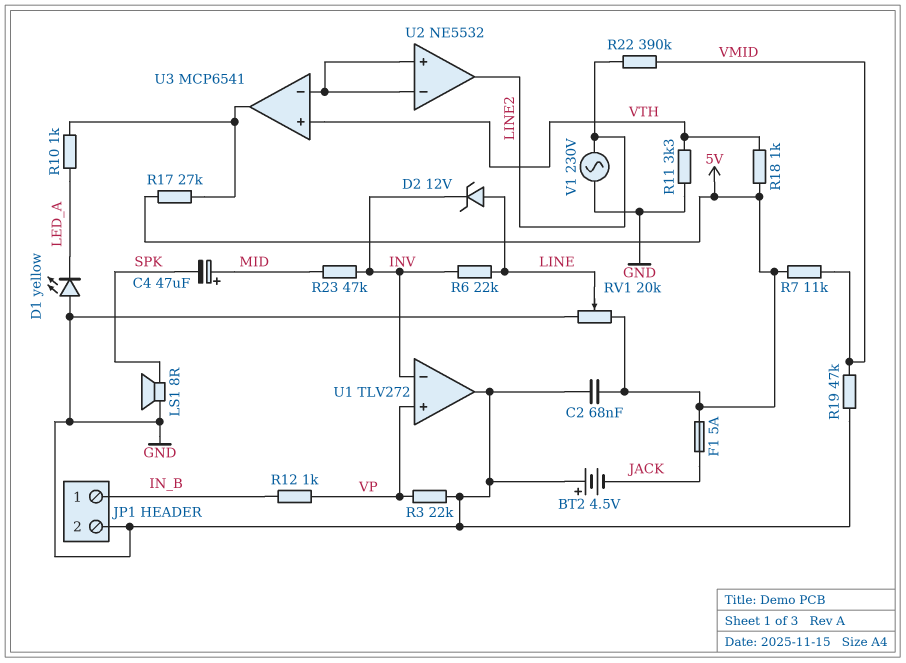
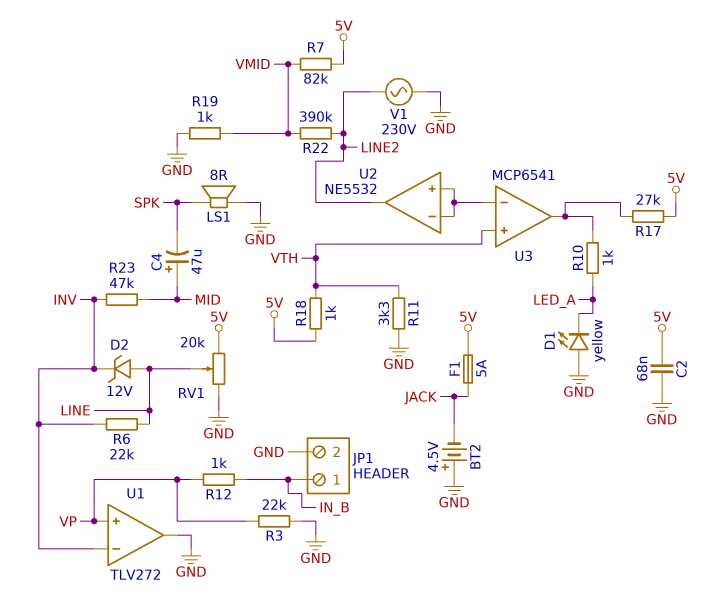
R7: 11k (5V, VMID) -> 82k (5V, VMID)
R19: 47k (GND, VMID) -> 1k (GND, VMID)

